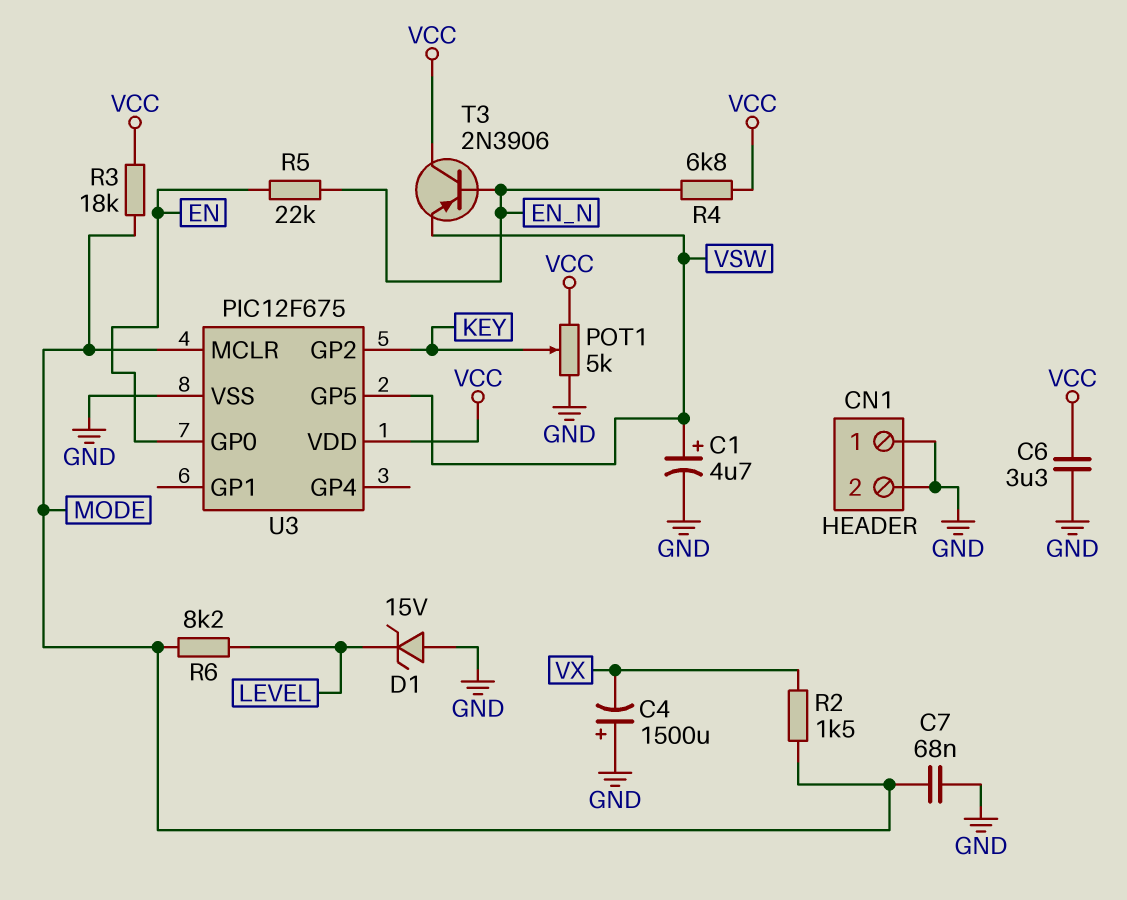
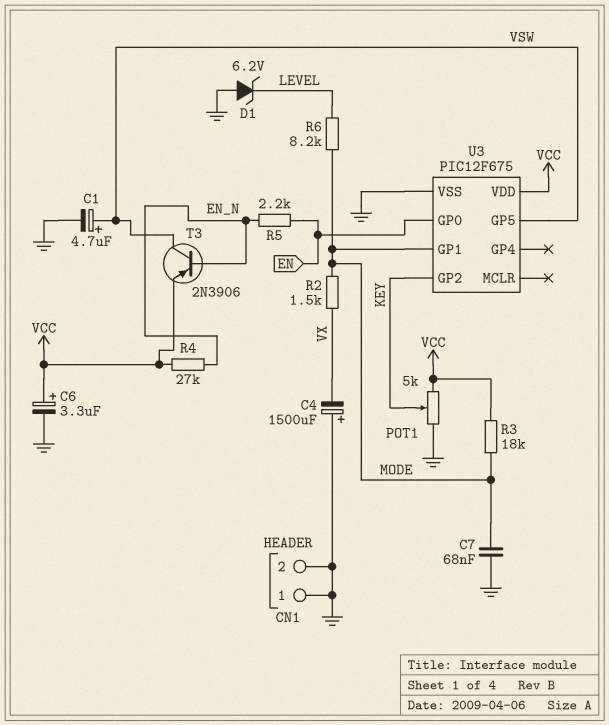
C6: 3.3uF (GND, VCC) -> 3.3uF (plus VCC, minus GND)
D1: zener 15V (A GND, K LEVEL) -> zener 6.2V (A GND, K LEVEL)
R4: 6.8k (EN_N, VCC) -> 27k (EN_N, VCC)
R5: 22k (EN, EN_N) -> 2.2k (EN, EN_N)
T3: PNP 2N3906 (B EN_N, C VCC, E VSW) -> PNP 2N3906 (B EN_N, C VSW, E VCC)
U3 pin GP1: none -> MODE
U3 pin MCLR: MODE -> none

